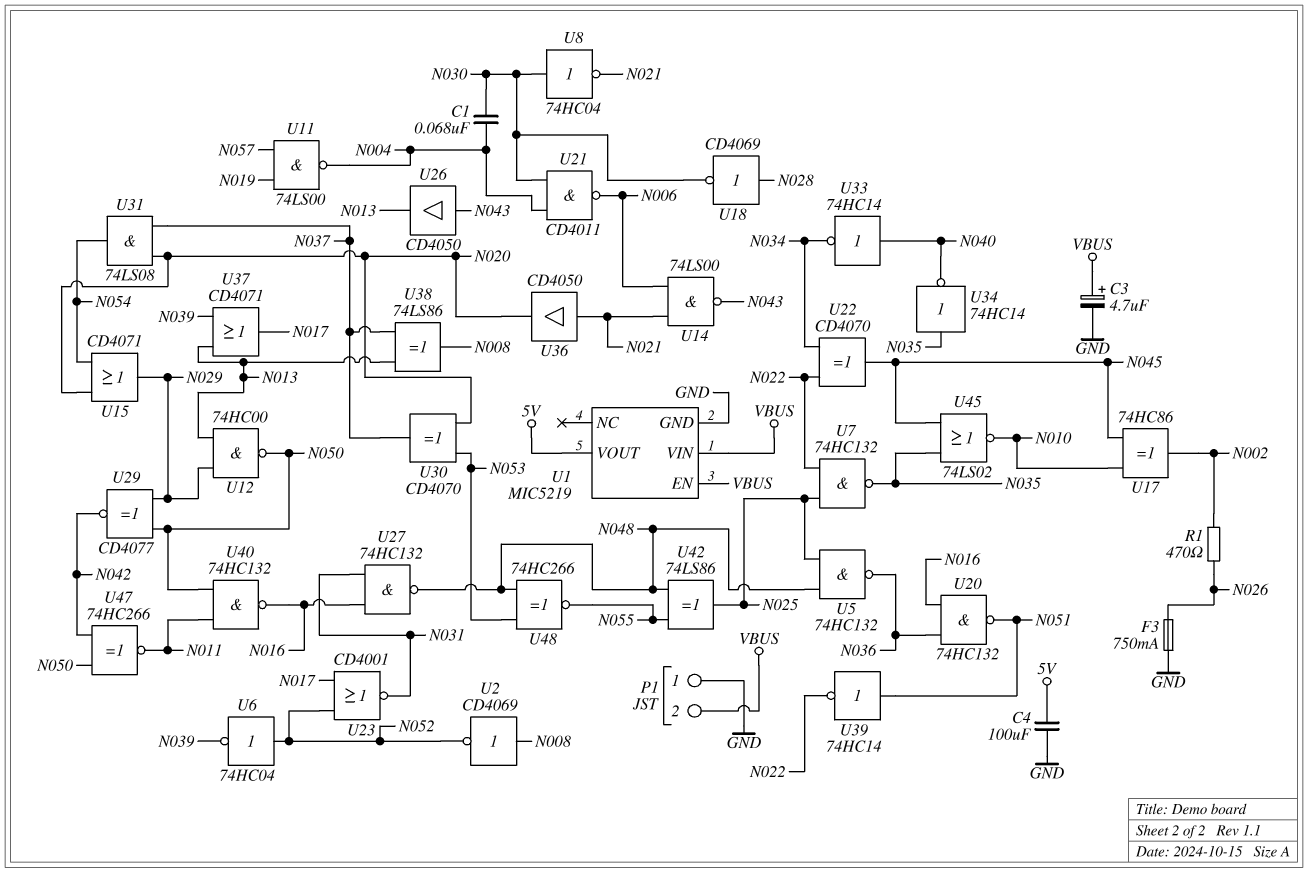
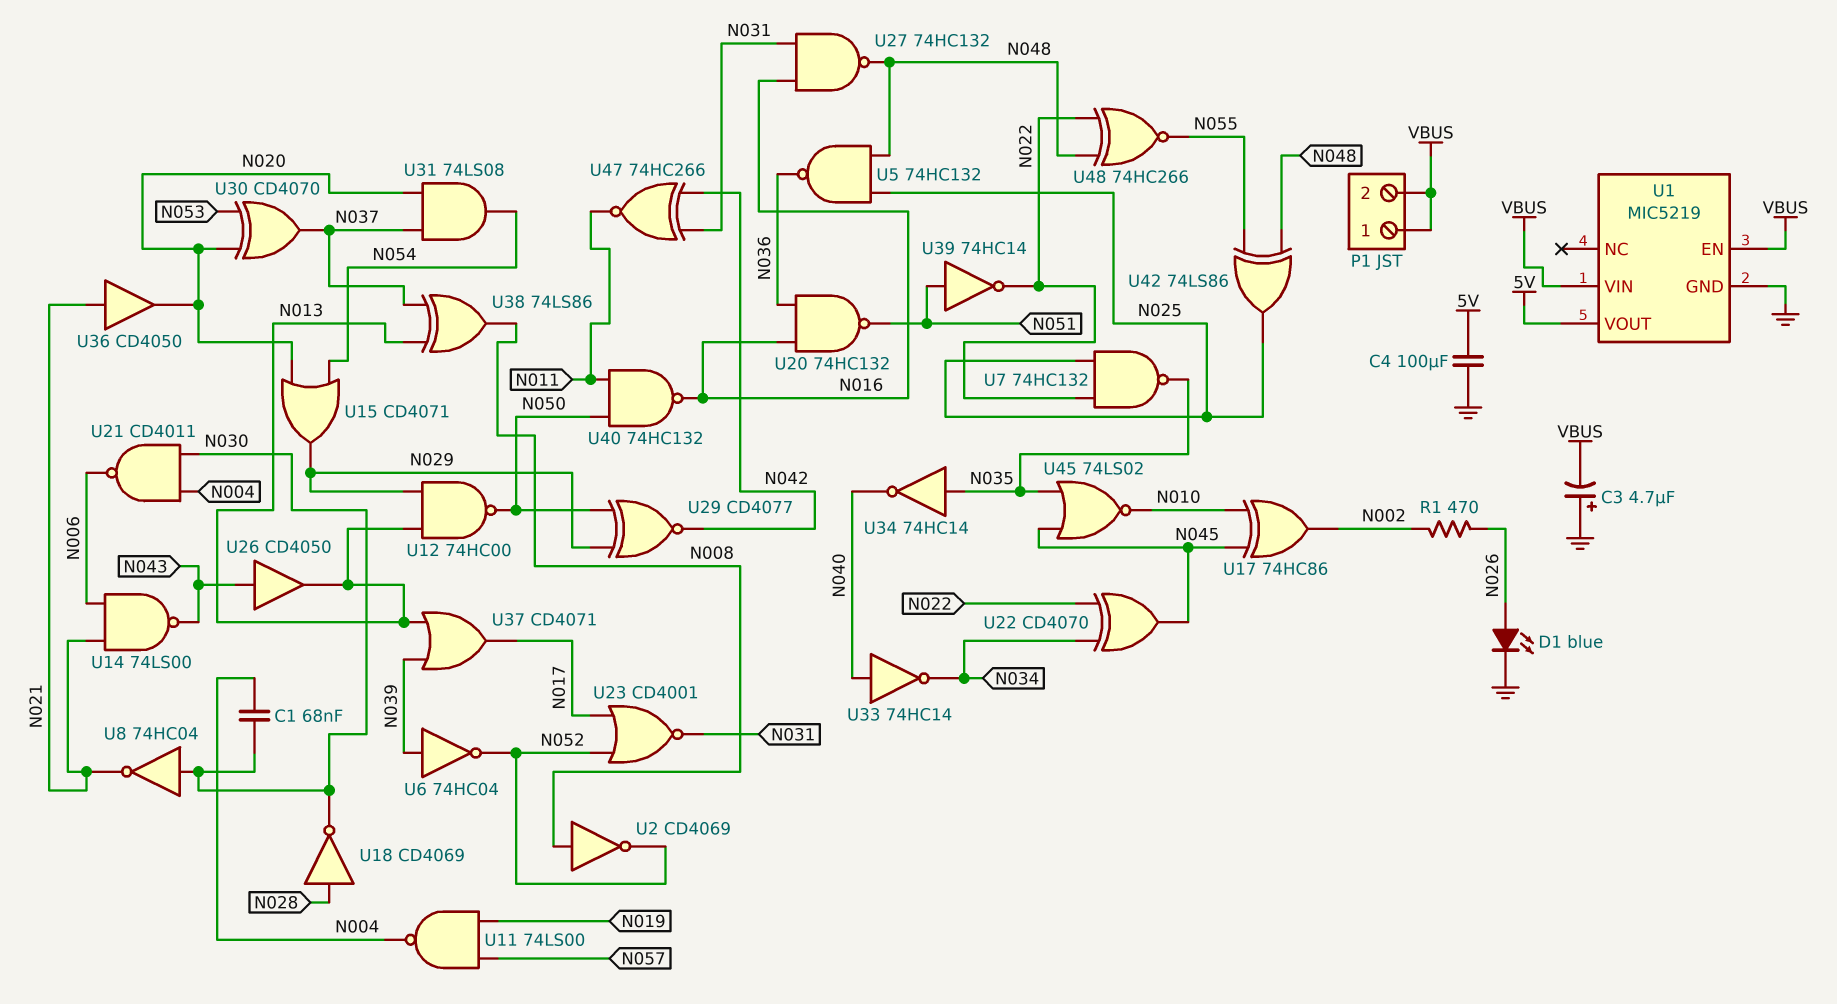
C3: 4.7uF (plus VBUS, minus GND) -> 4.7uF (plus GND, minus VBUS)
D1: none -> LED blue (A N026, K GND)
F3: 750mA (GND, N026) -> none
P1 pin 1: GND -> VBUS
U6: NOT 74HC04 (in N052, out N039) -> NOT 74HC04 (in N039, out N052)
U47: XNOR 74HC266 (in N042, in N050, out N011) -> XNOR 74HC266 (in N031, in N042, out N011)
U48: XNOR 74HC266 (in N048, in N053, out N055) -> XNOR 74HC266 (in N022, in N048, out N055)

